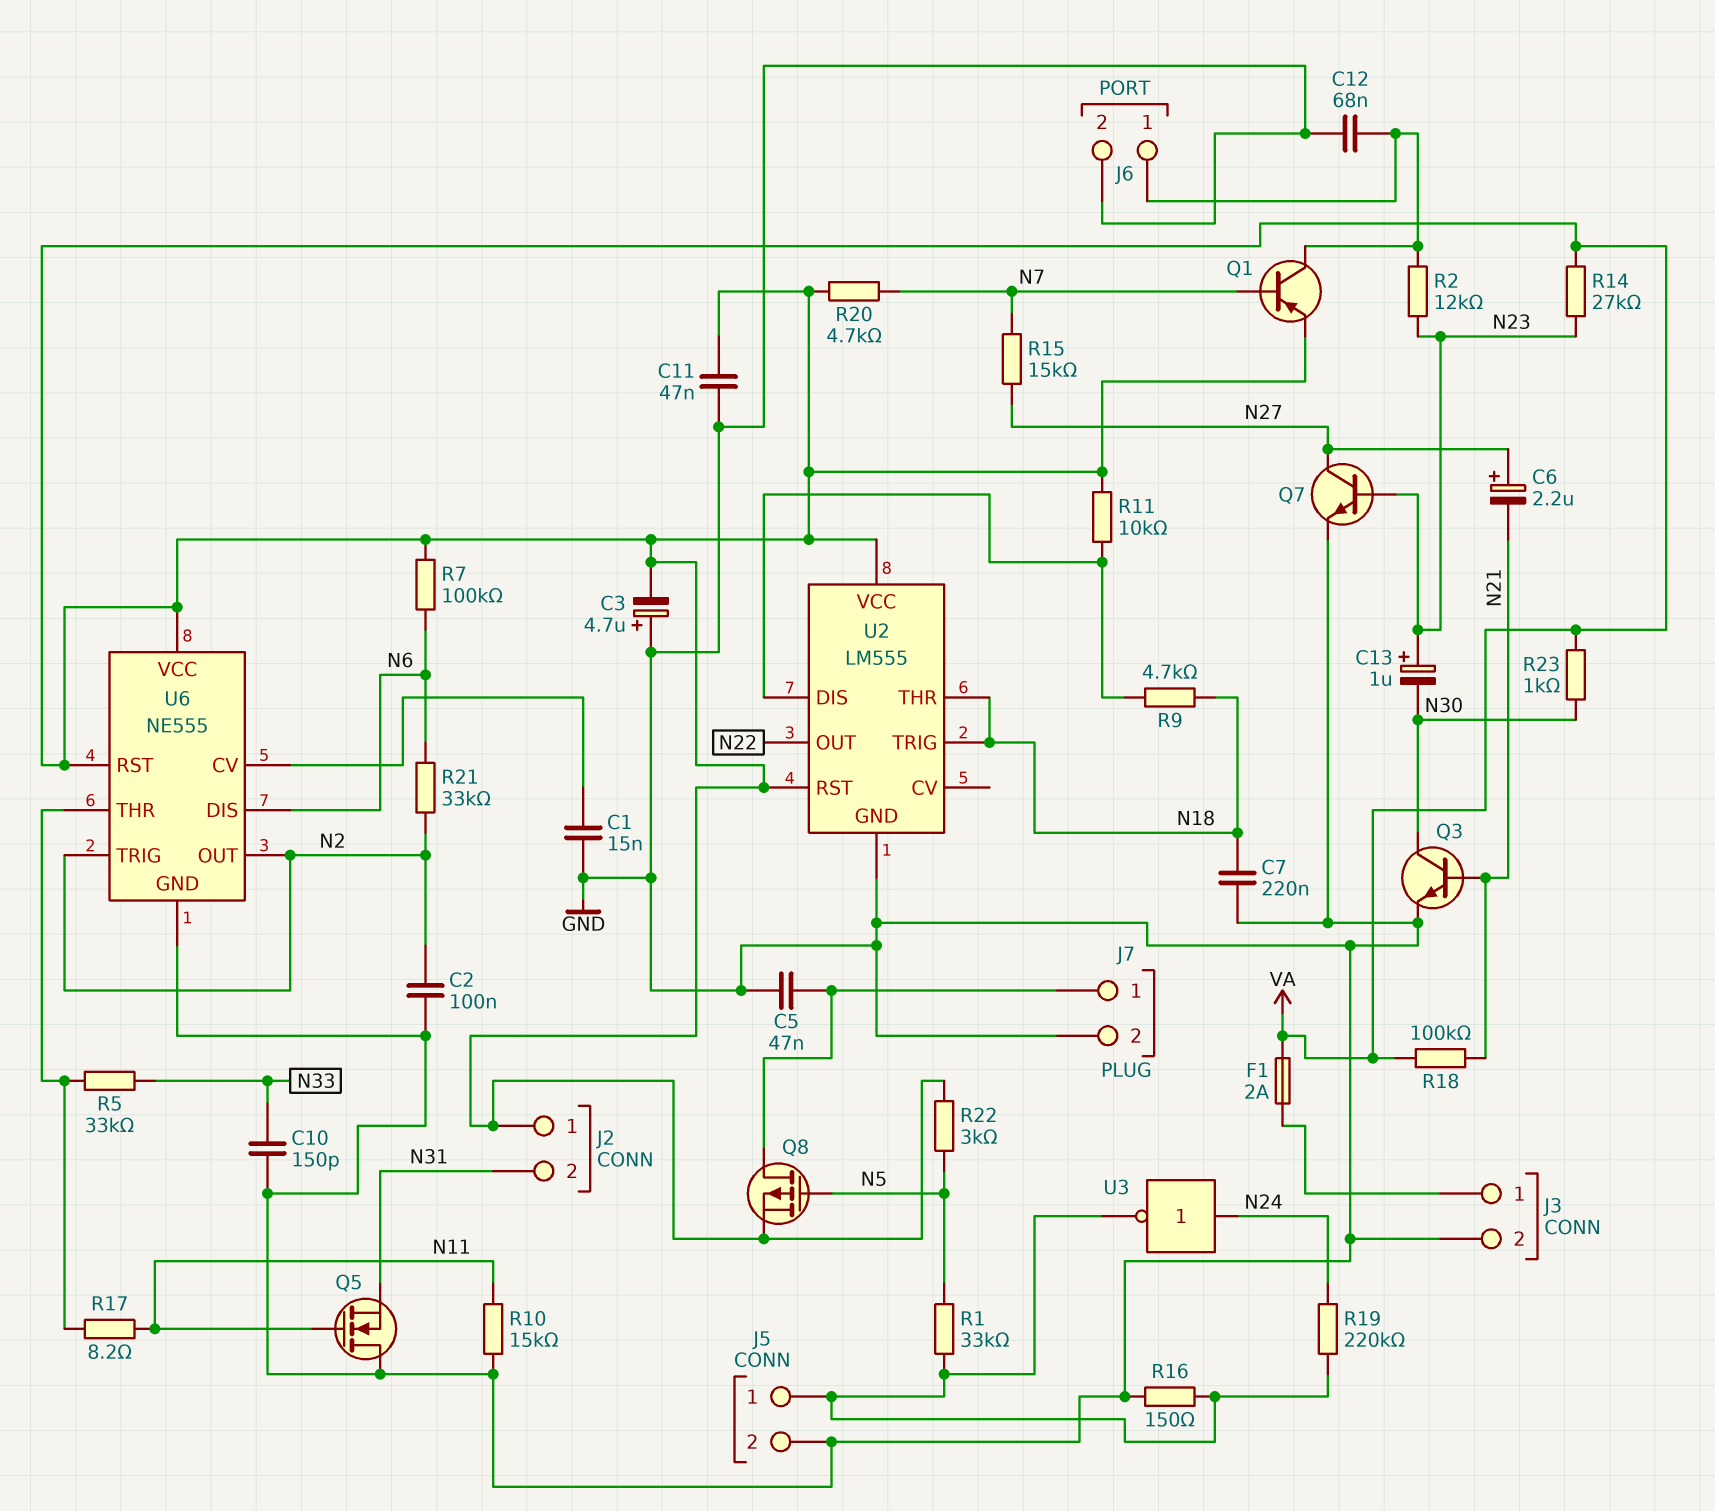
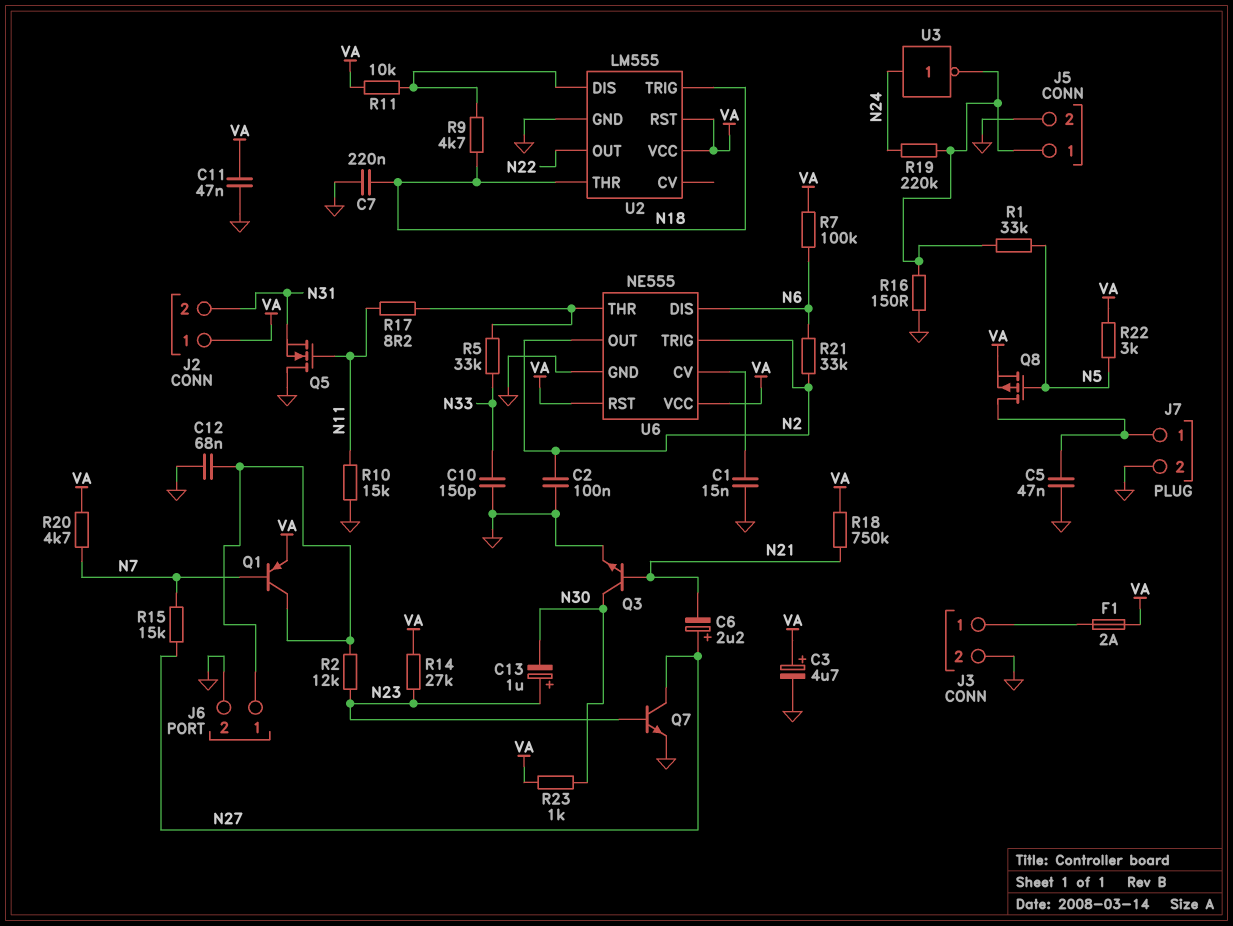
C3: 4.7uF (plus GND, minus VA) -> 4.7uF (plus VA, minus GND)
R18: 100k (N21, VA) -> 750k (N21, VA)

